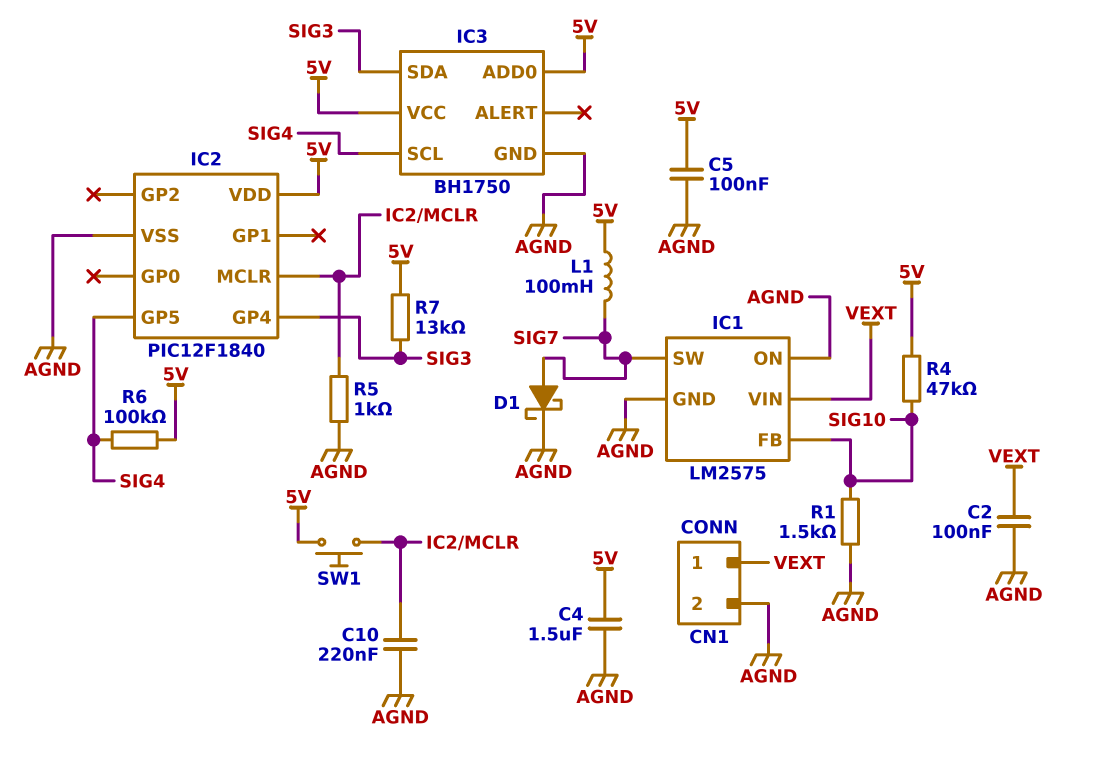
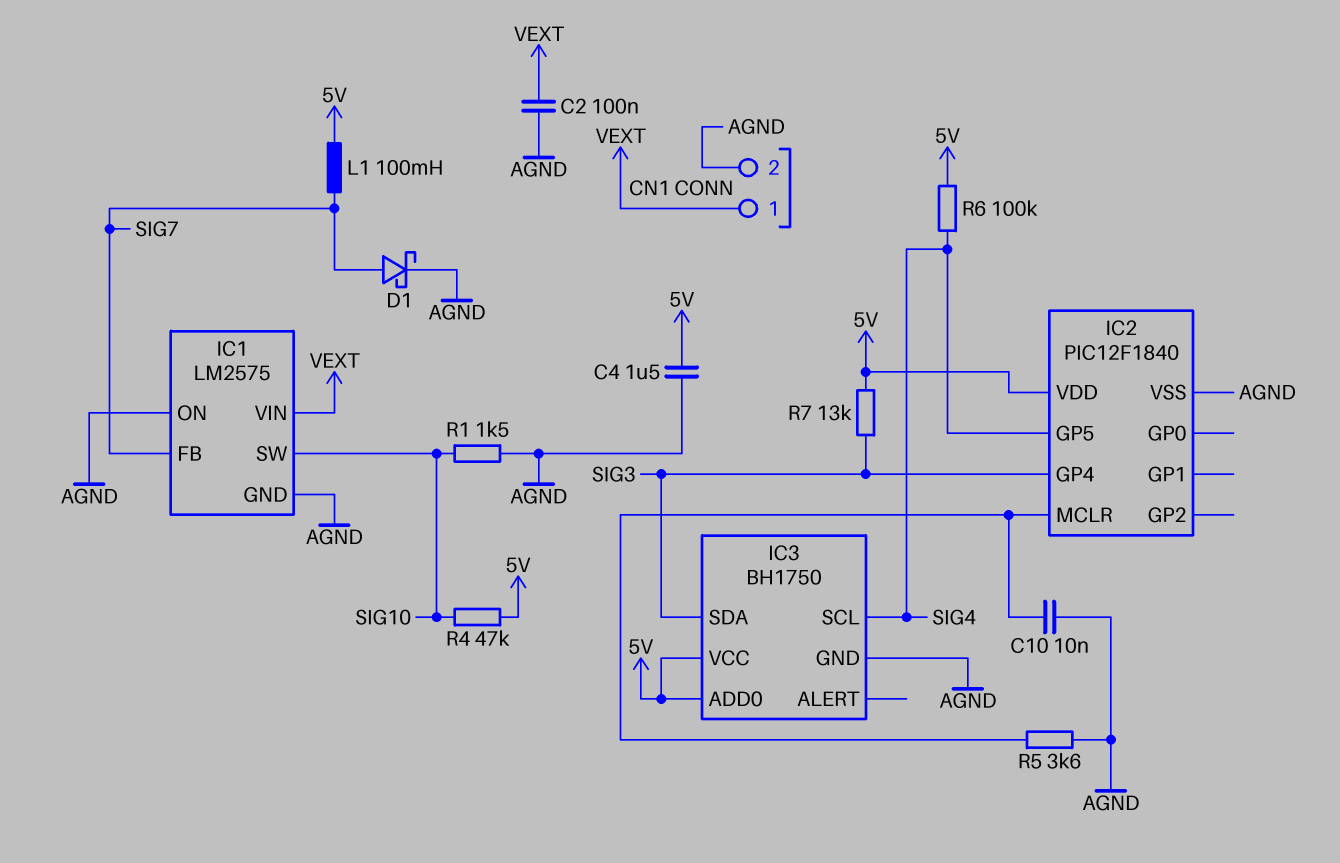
C5: 100nF (5V, AGND) -> none
C10: 220nF (AGND, IC2/MCLR) -> 10nF (AGND, IC2/MCLR)
IC1 pin FB: SIG10 -> SIG7
IC1 pin SW: SIG7 -> SIG10
R5: 1k (AGND, IC2/MCLR) -> 3.6k (AGND, IC2/MCLR)
SW1: button (5V, IC2/MCLR) -> none

